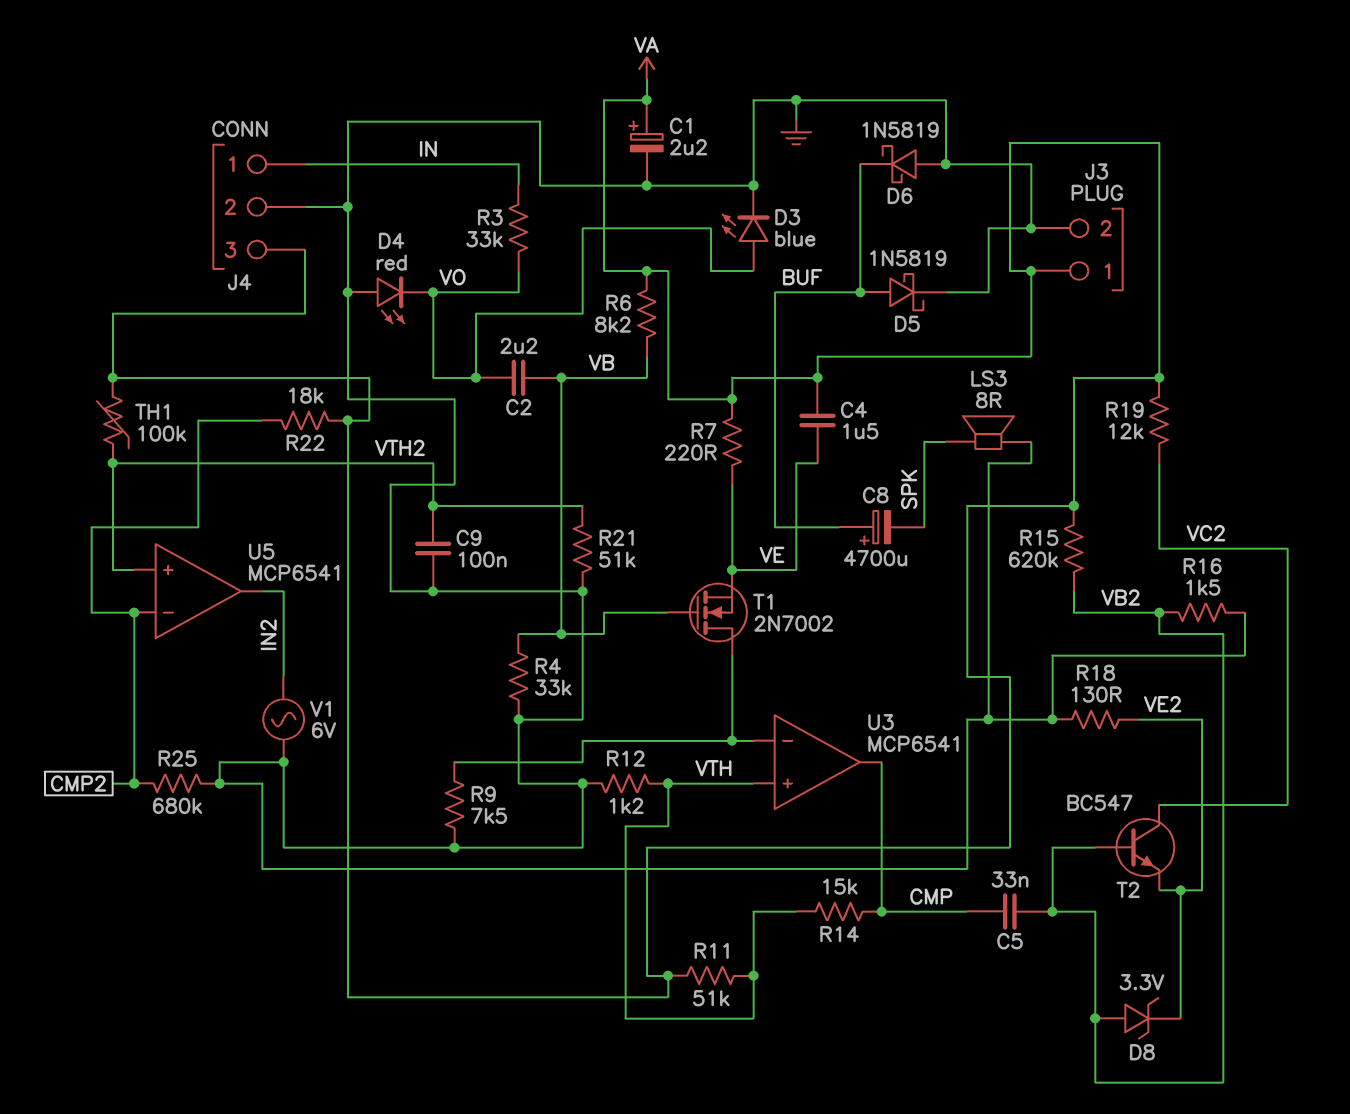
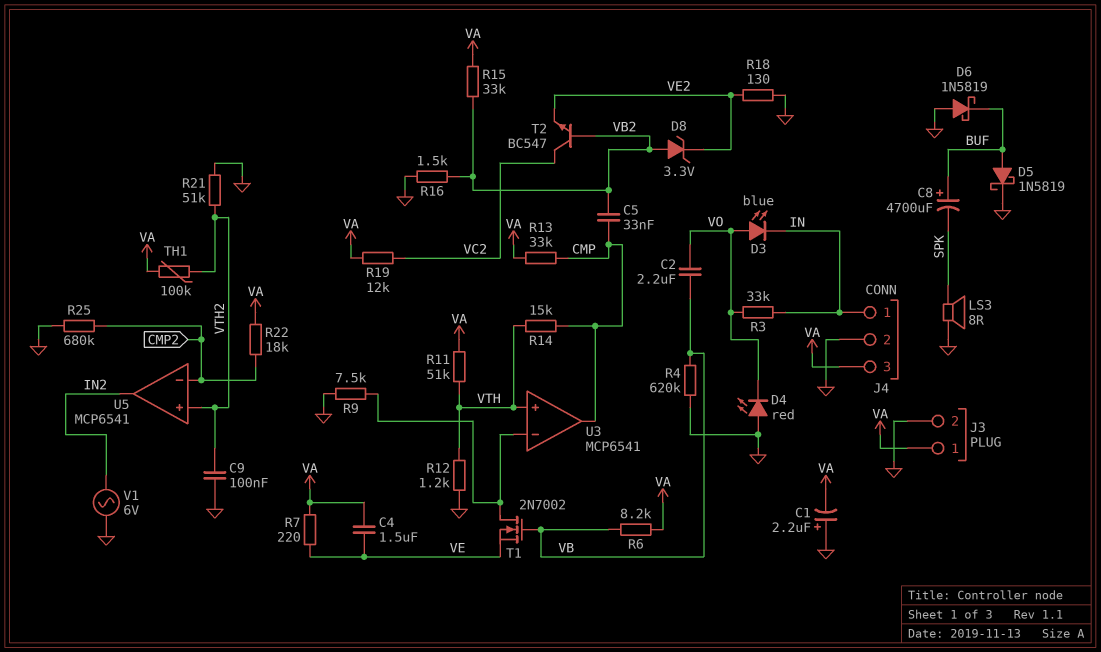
C1: 2.2uF (plus VA, minus GND) -> 2.2uF (plus GND, minus VA)
D3: LED blue (A VO, K GND) -> LED blue (A VO, K IN)
R4: 33k (GND, VB) -> 620k (GND, VB)
R13: none -> 33k (CMP, VA)
R15: 620k (VA, VB2) -> 33k (VA, VB2)

